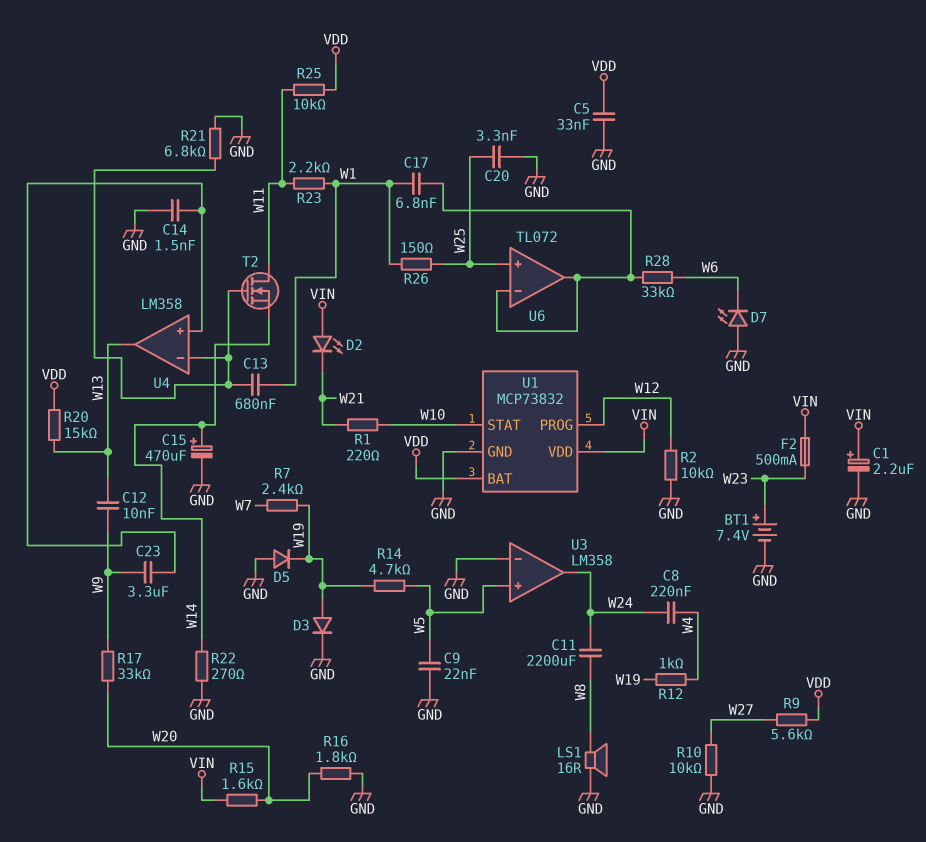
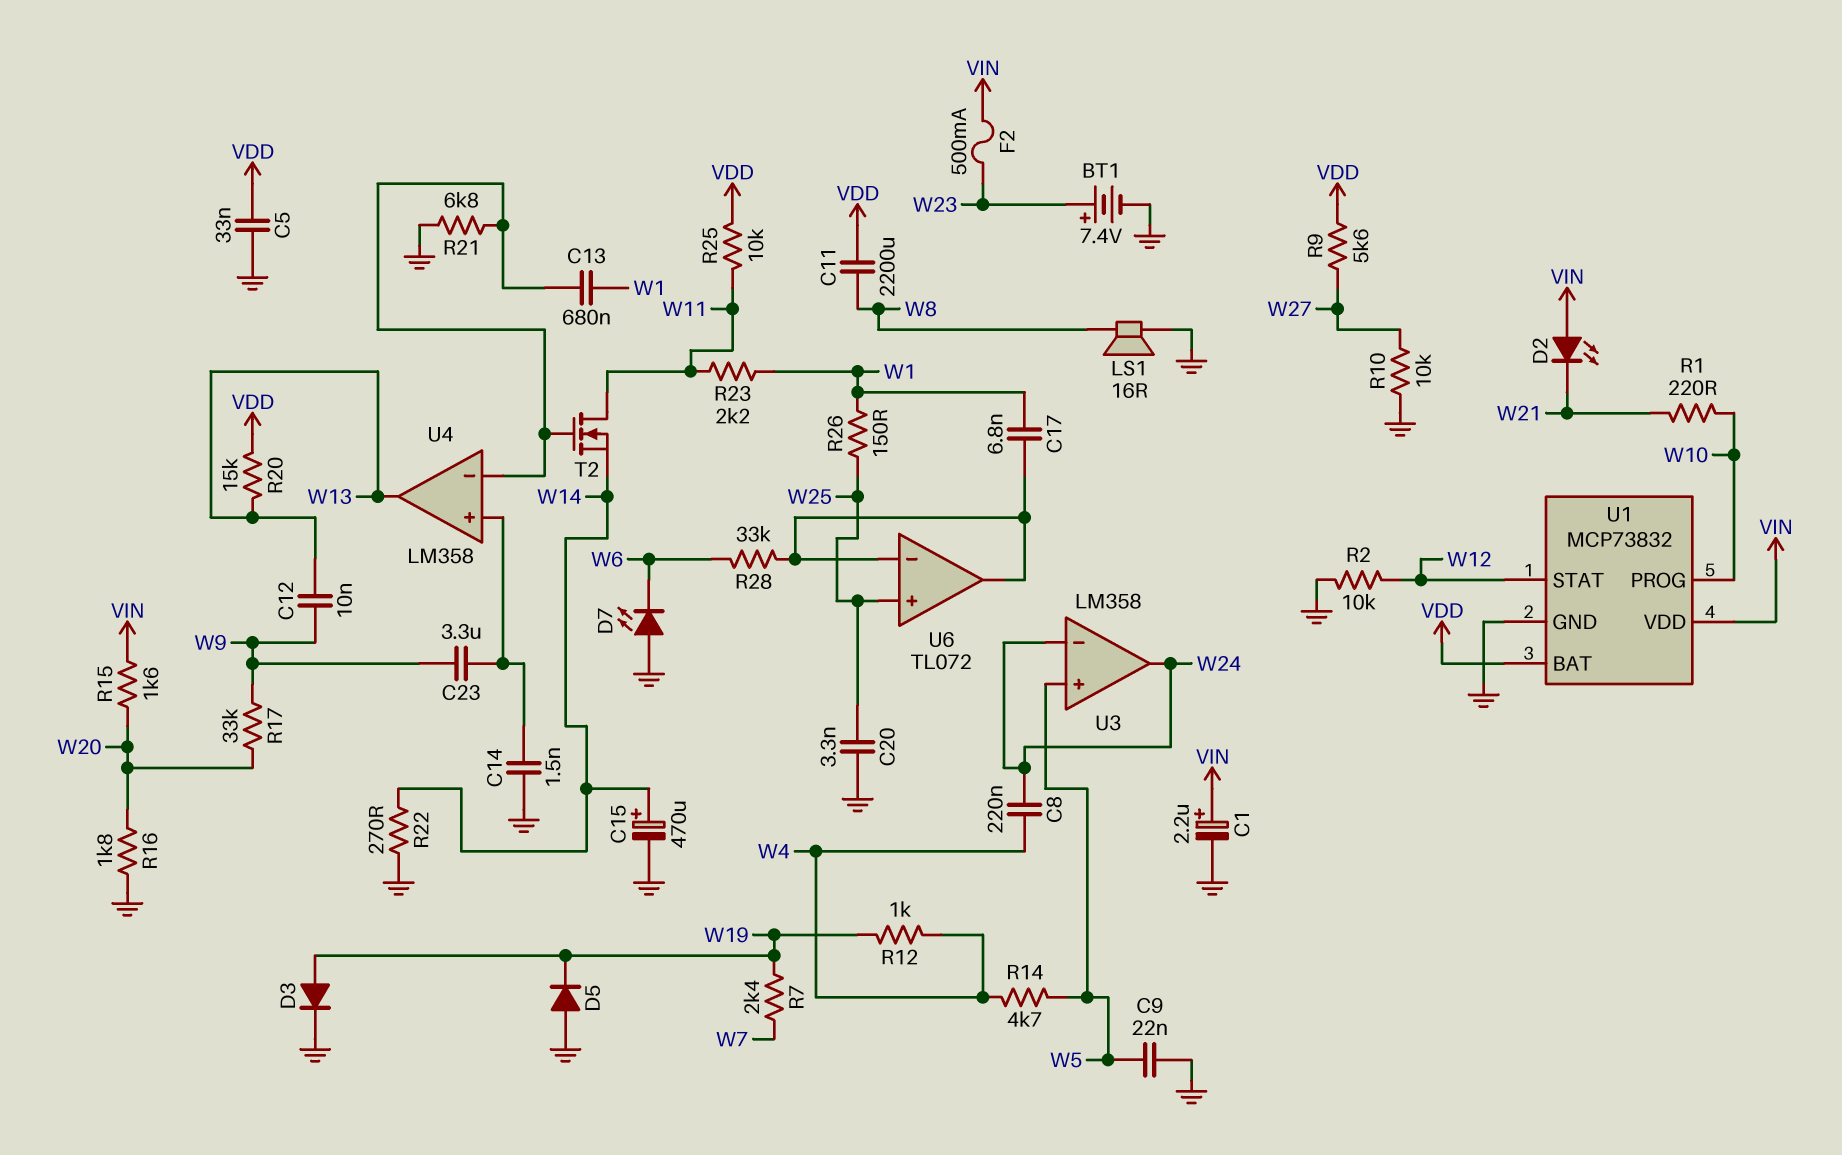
C11: 2200uF (W8, W24) -> 2200uF (VDD, W8)
R14: 4.7k (W5, W19) -> 4.7k (W4, W5)
U1 pin PROG: W12 -> W10
U1 pin STAT: W10 -> W12
U3 pin in-: GND -> W24

